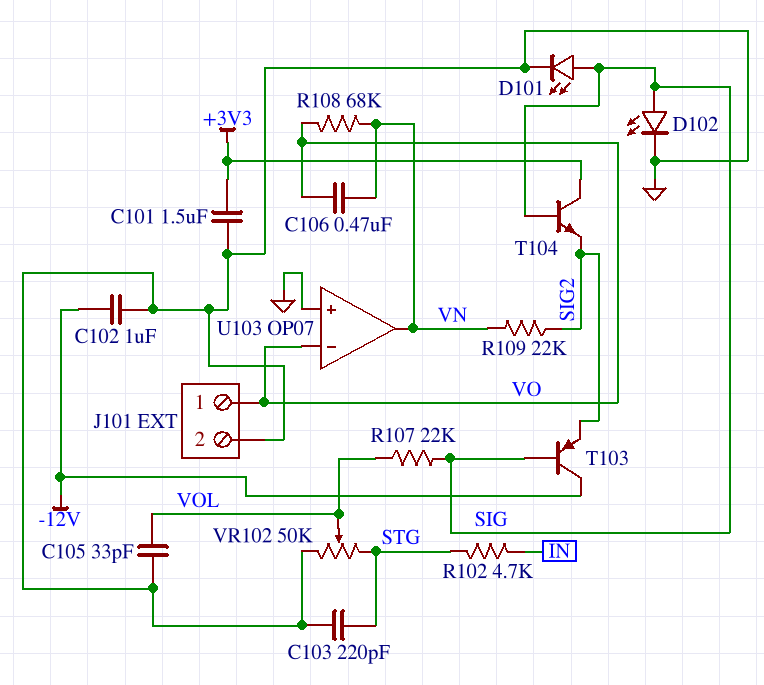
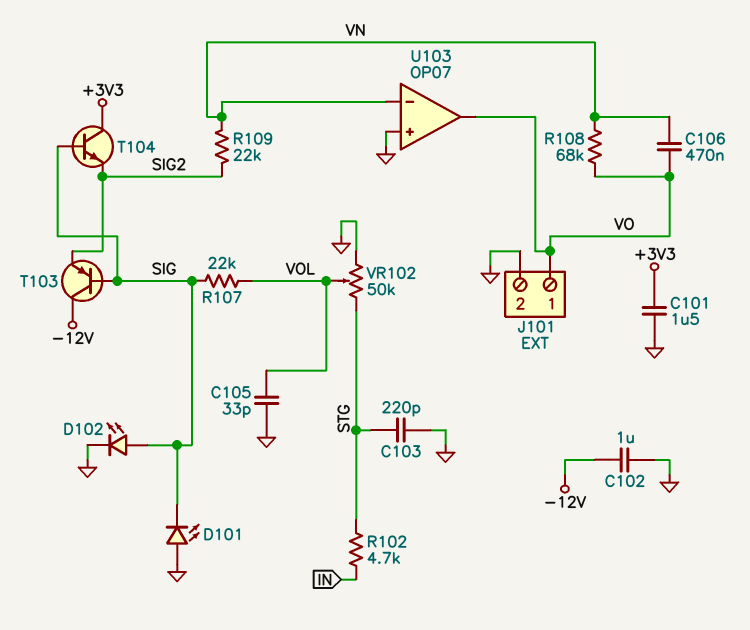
D101: LED (A SIG, K GND) -> LED (A GND, K SIG)
U103 pin in-: VO -> VN
U103 pin out: VN -> VO

